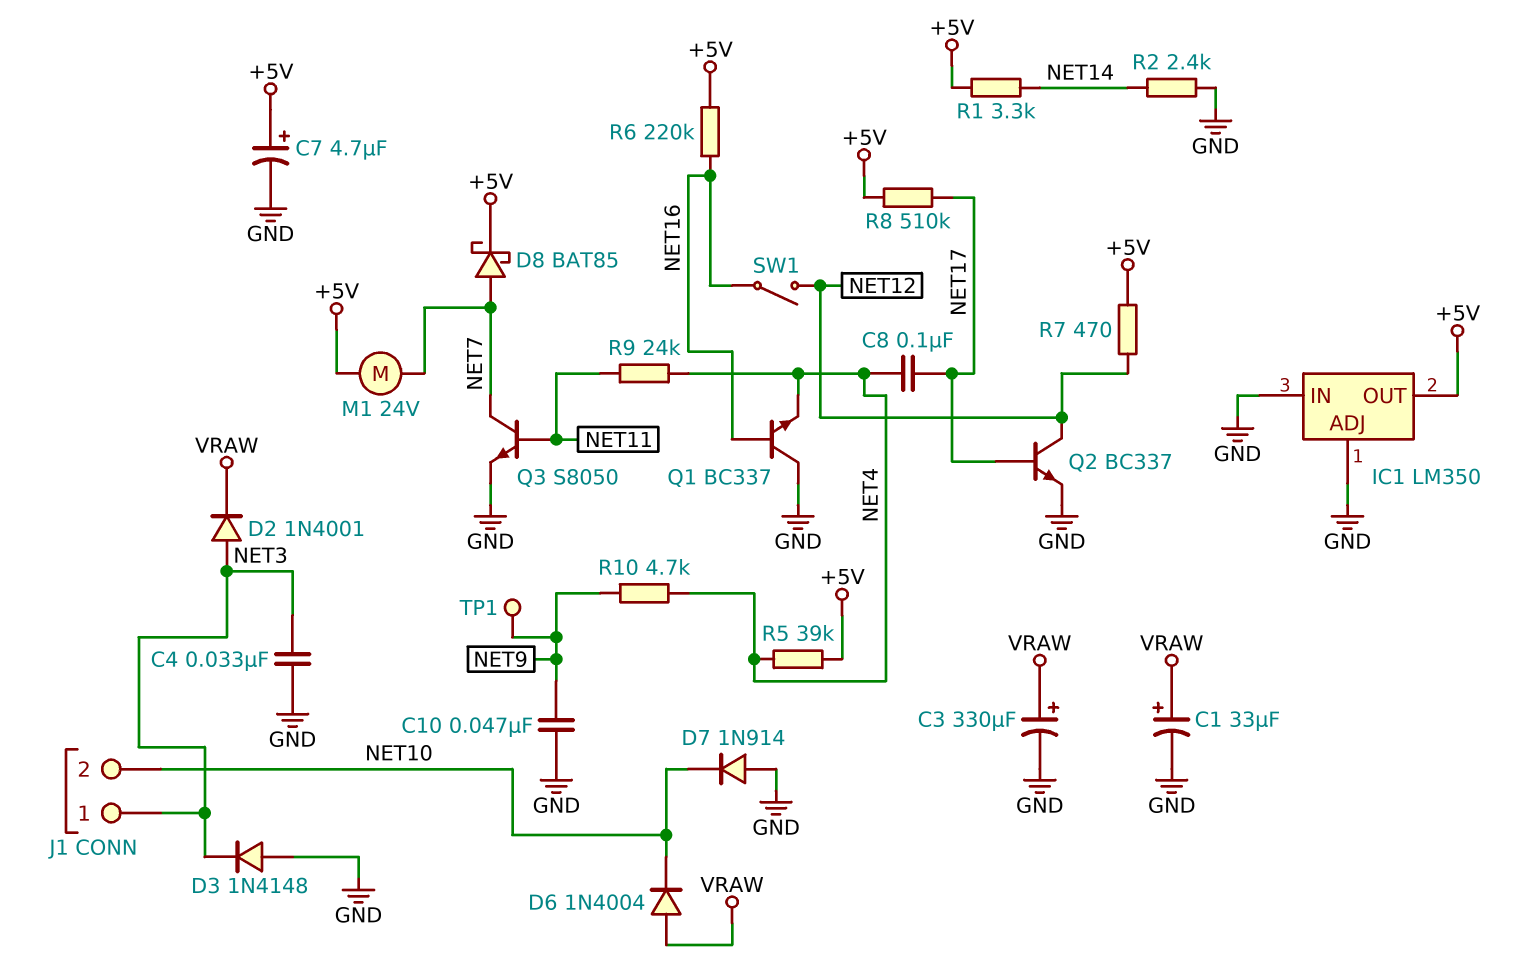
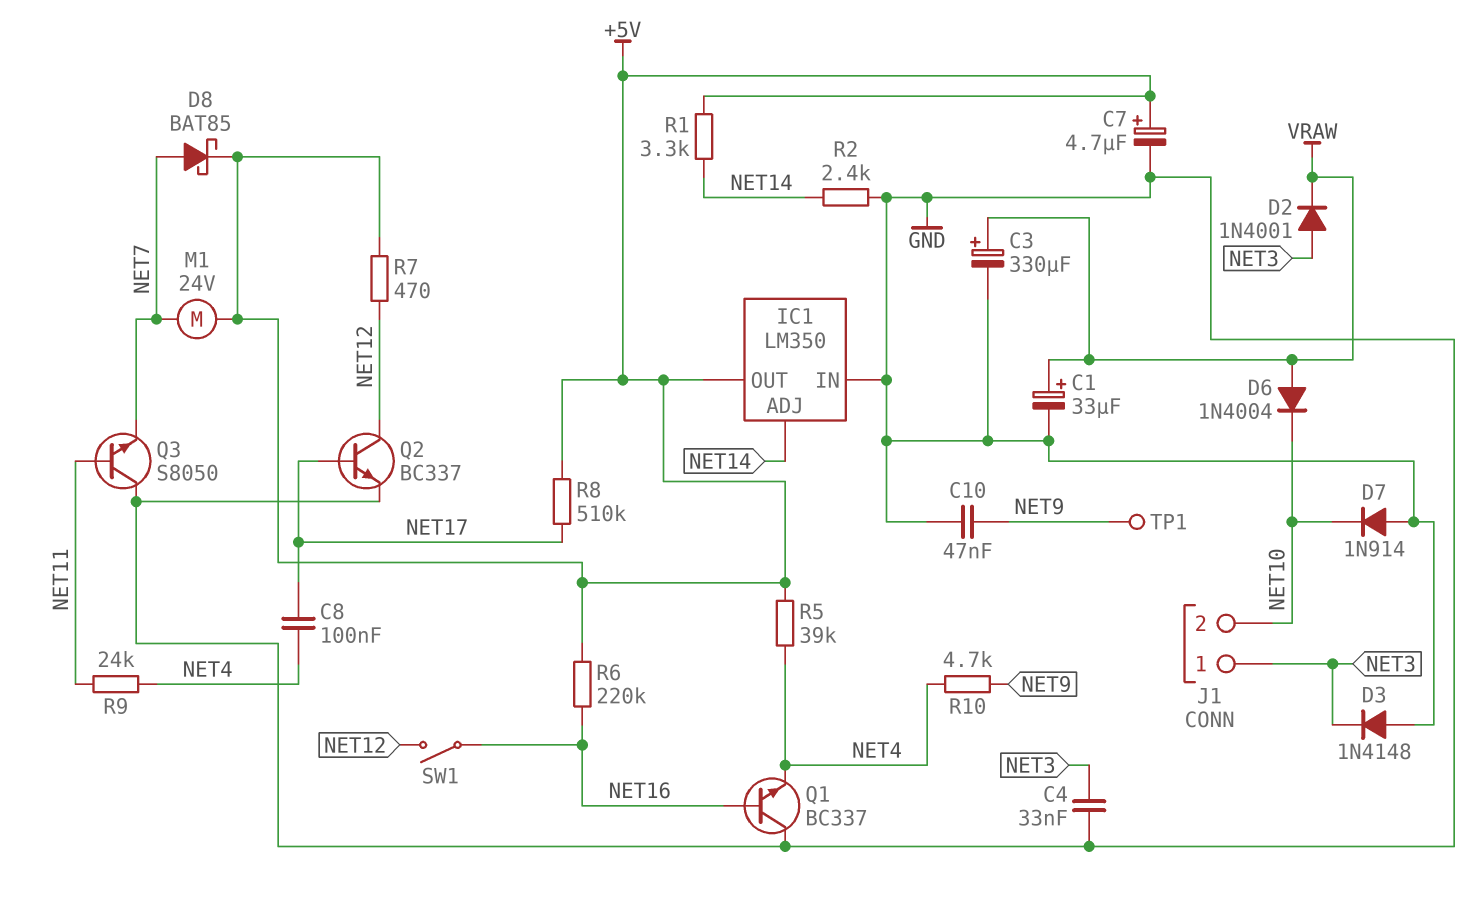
IC1 pin ADJ: GND -> NET14
Q3: NPN S8050 (B NET11, C NET7, E GND) -> NPN S8050 (B NET11, C GND, E NET7)

